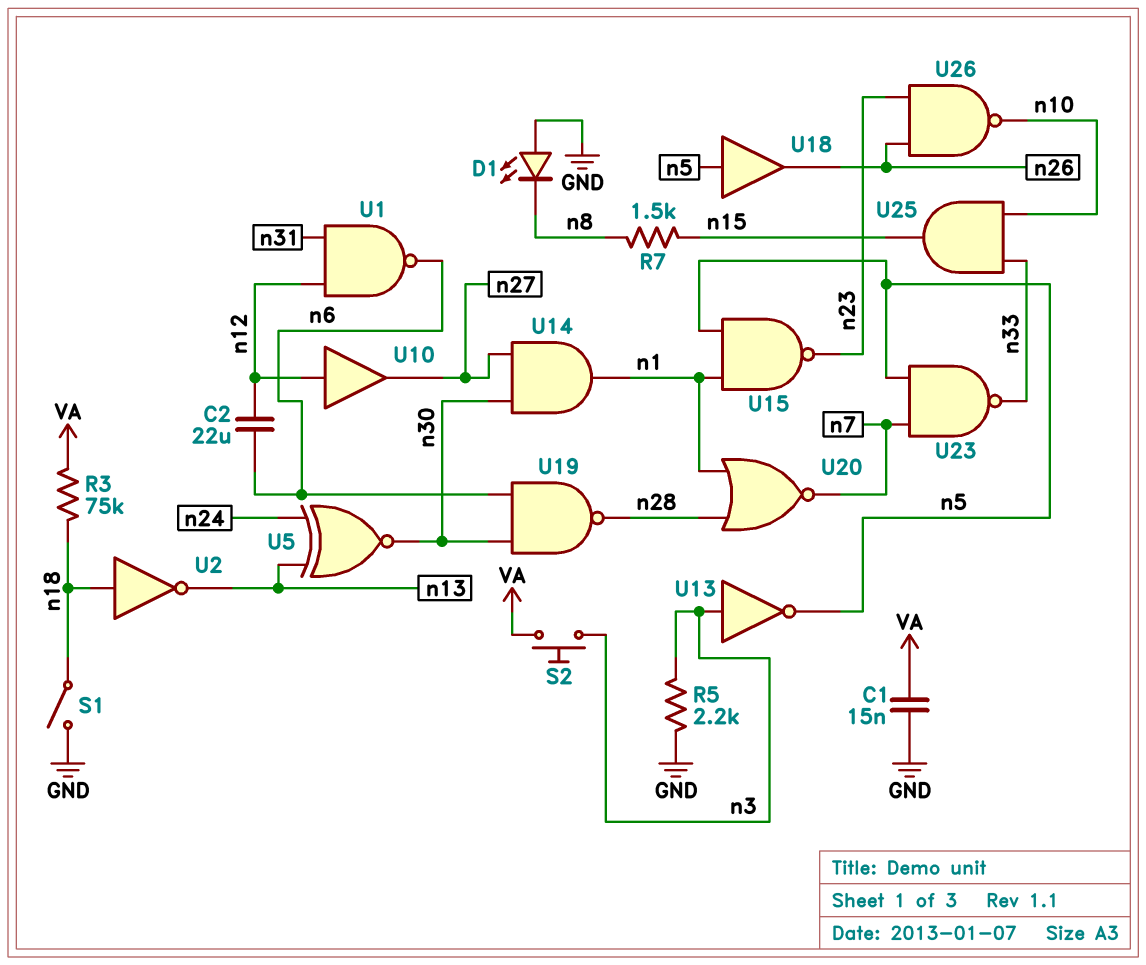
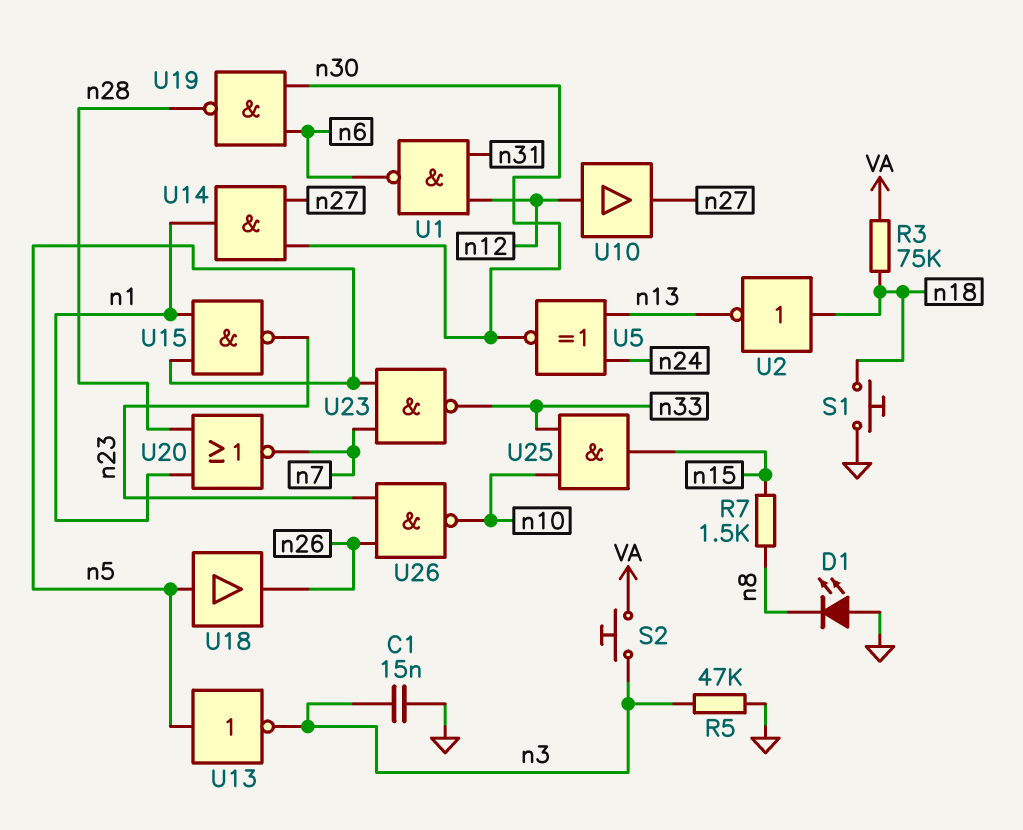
C1: 15nF (GND, VA) -> 15nF (GND, n3)
C2: 22uF (n6, n12) -> none
R5: 2.2k (GND, n3) -> 47k (GND, n3)
S1: switch (GND, n18) -> button (GND, n18)
U13: NOT (in n3, out n5) -> NOT (in n5, out n3)

